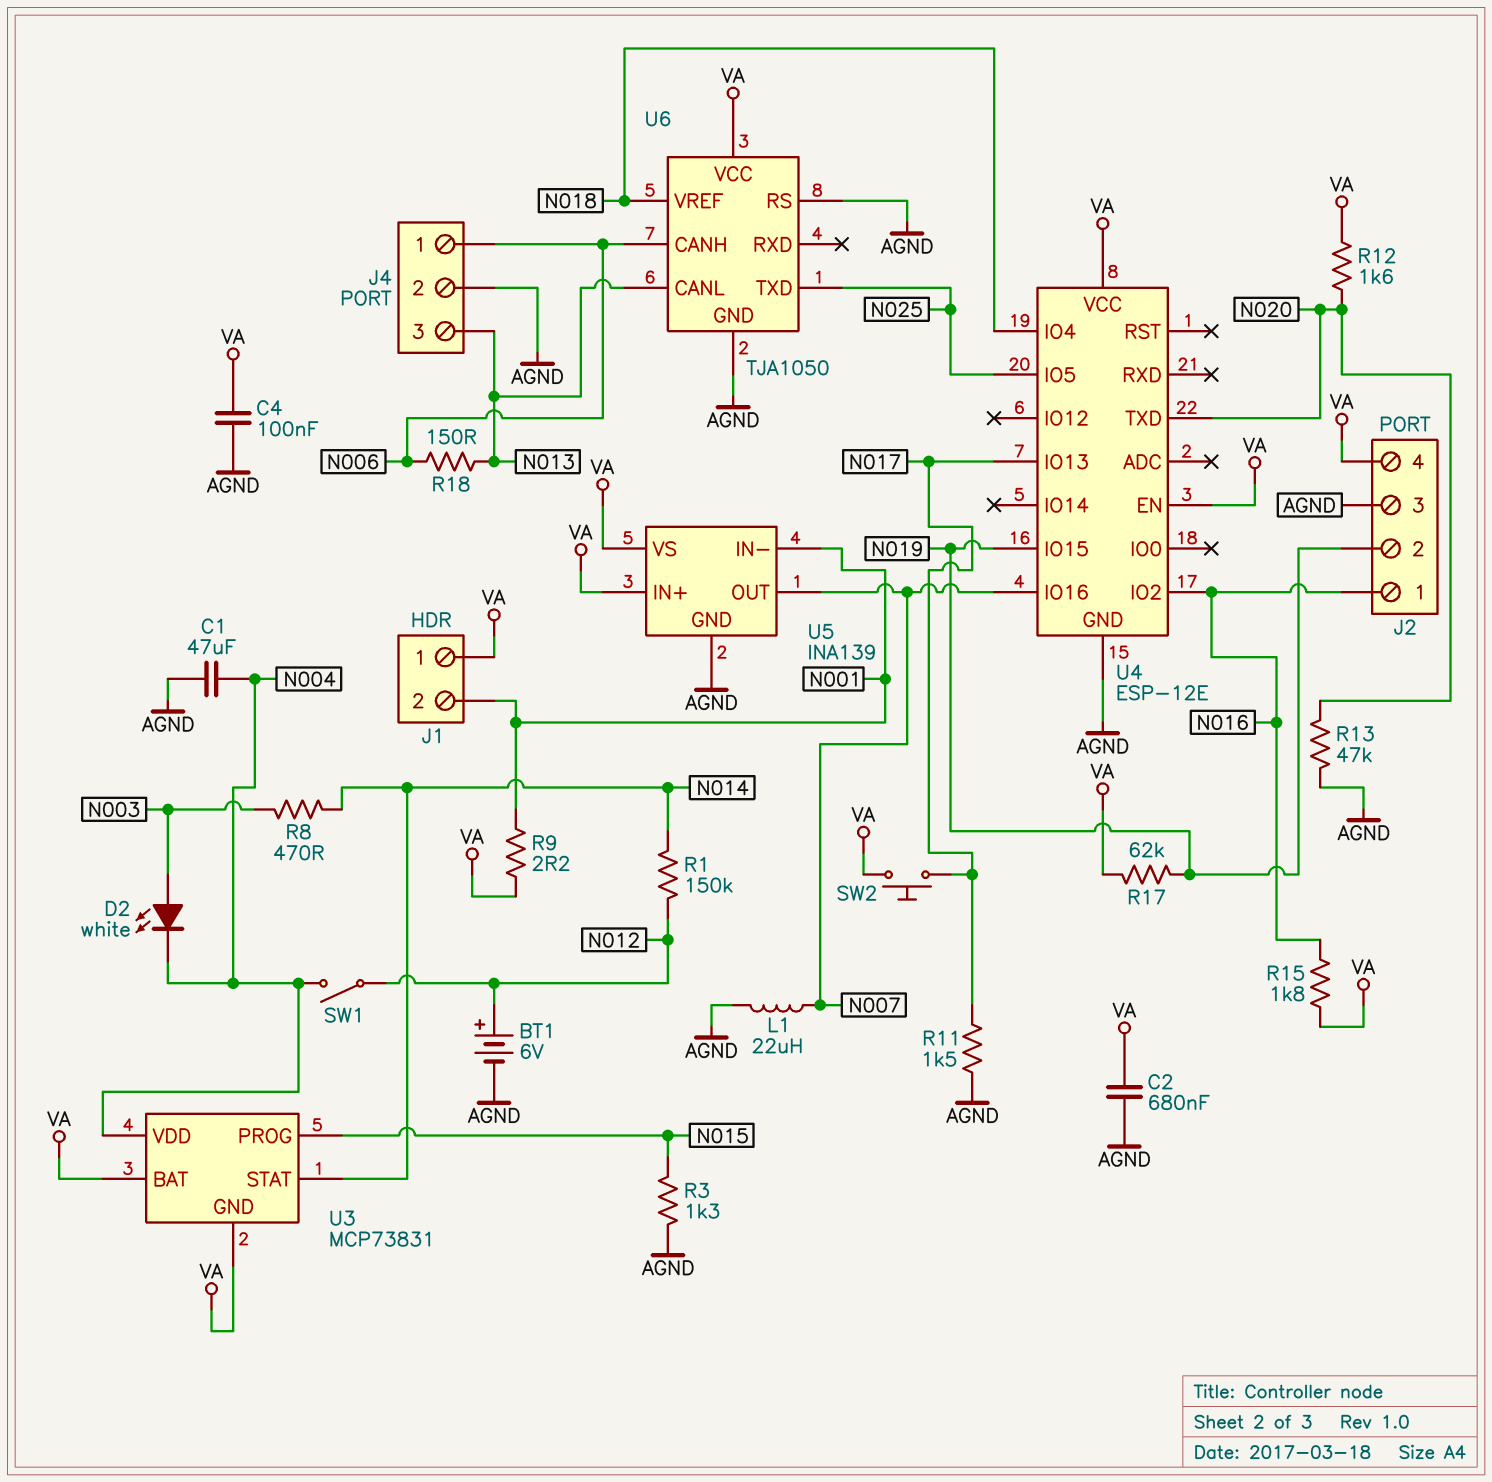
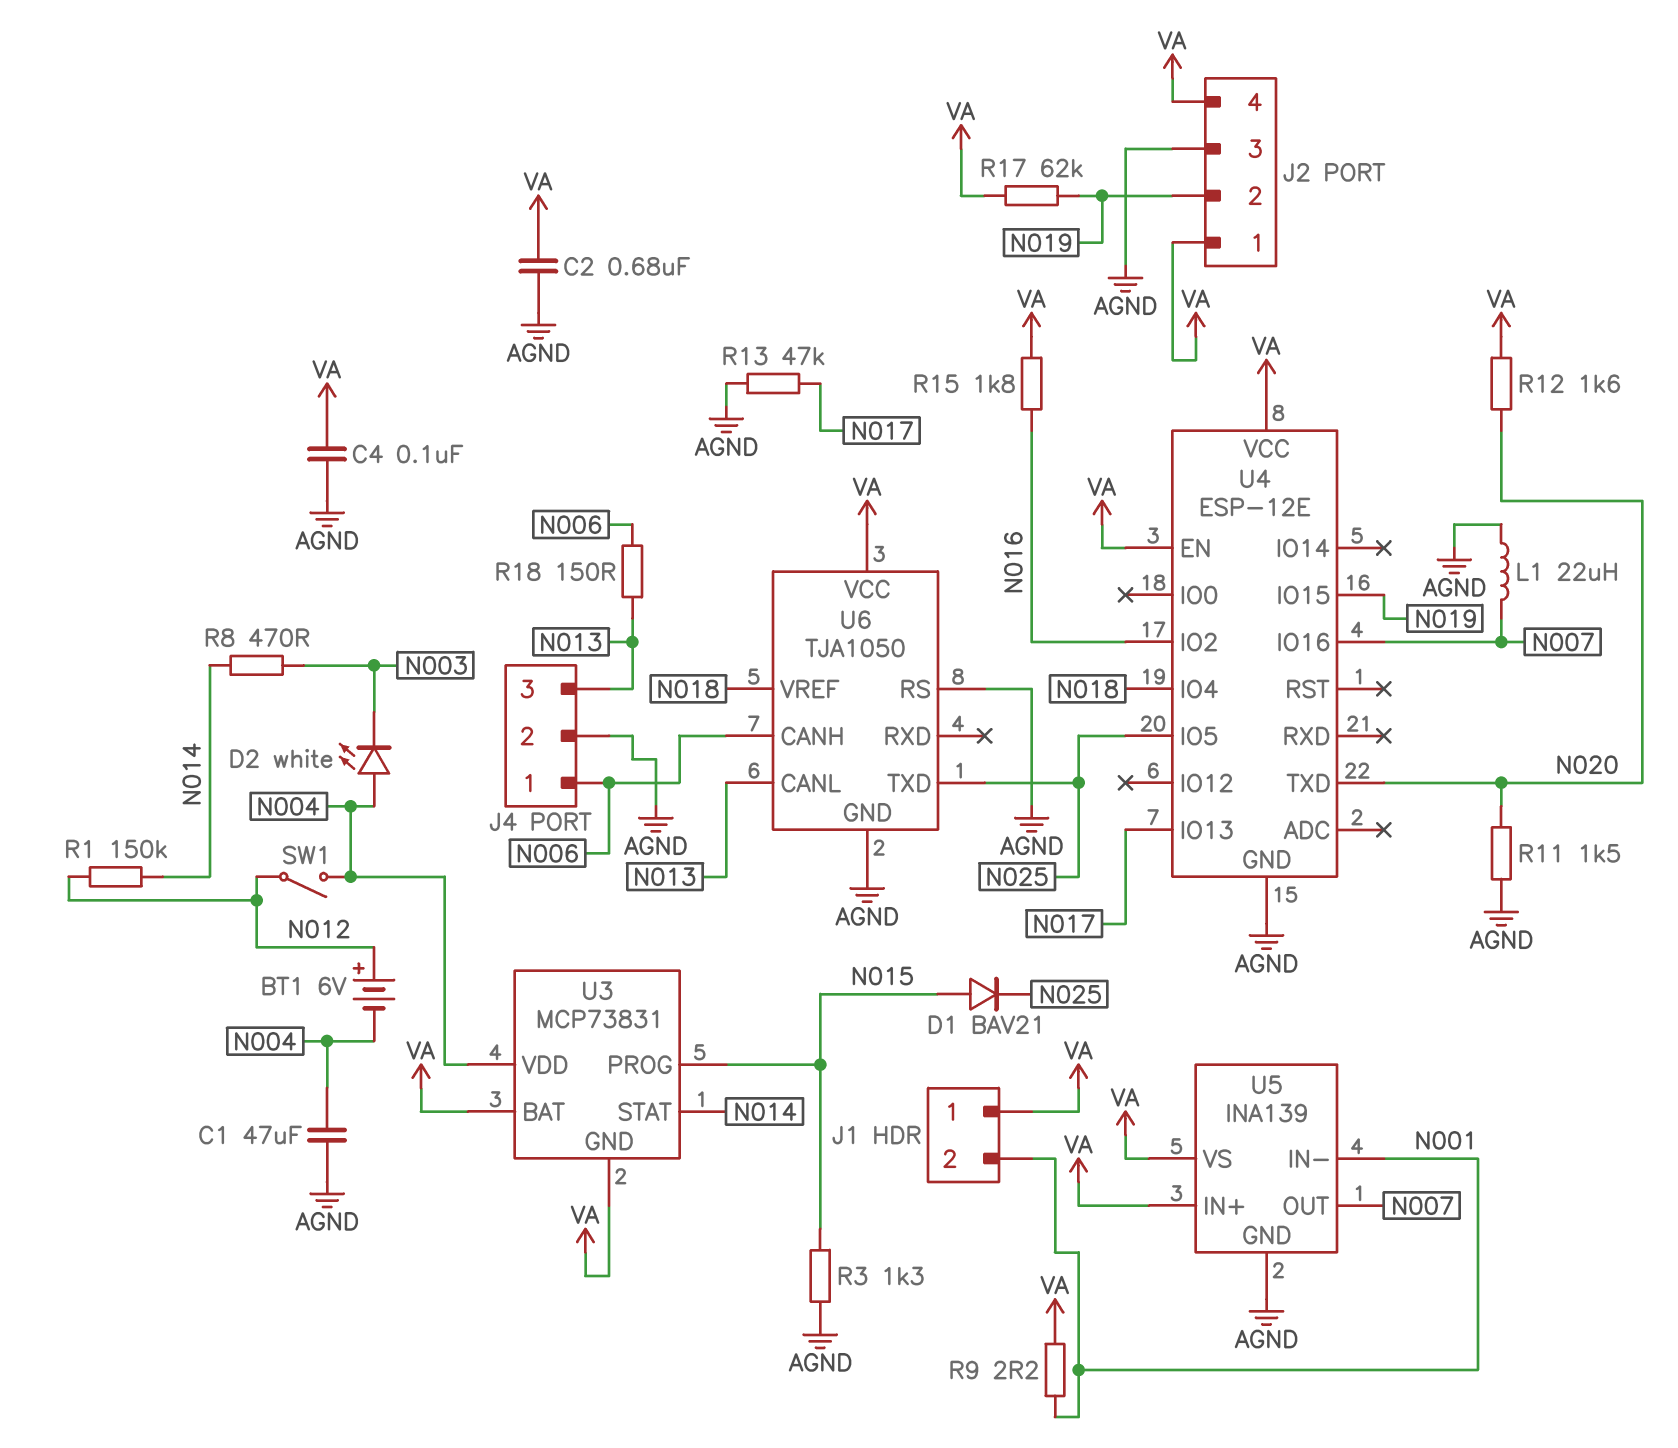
BT1: 6V (plus N012, minus AGND) -> 6V (plus N012, minus N004)
D1: none -> diode BAV21 (A N015, K N025)
D2: LED white (A N003, K N004) -> LED white (A N004, K N003)
J2 pin 1: N016 -> VA
R11: 1.5k (AGND, N017) -> 1.5k (AGND, N020)
R13: 47k (AGND, N020) -> 47k (AGND, N017)
SW2: button (N017, VA) -> none

